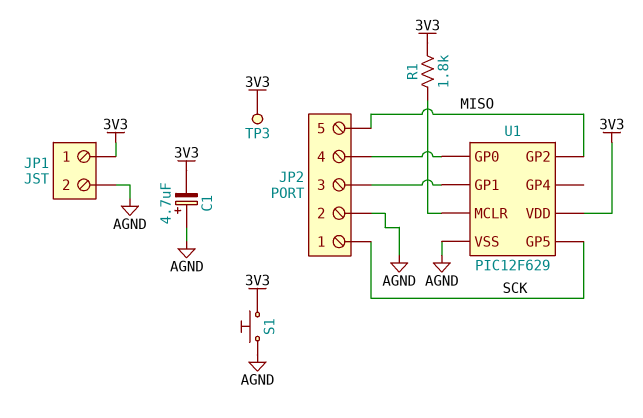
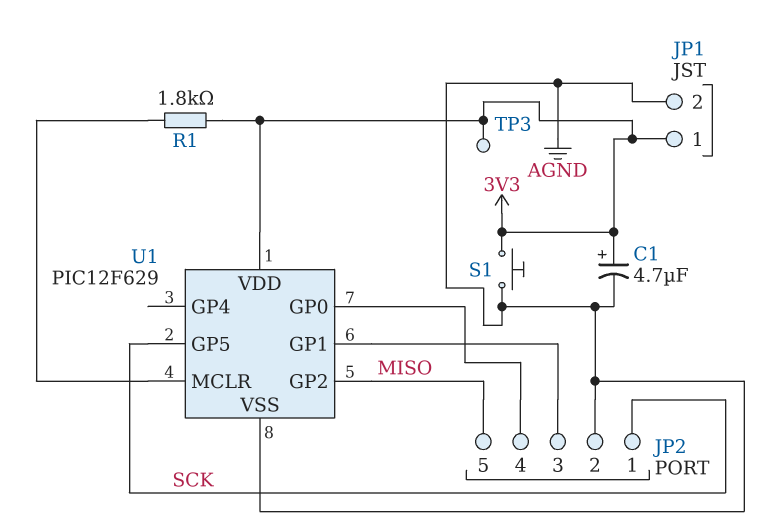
C1: 4.7uF (plus AGND, minus 3V3) -> 4.7uF (plus 3V3, minus AGND)

